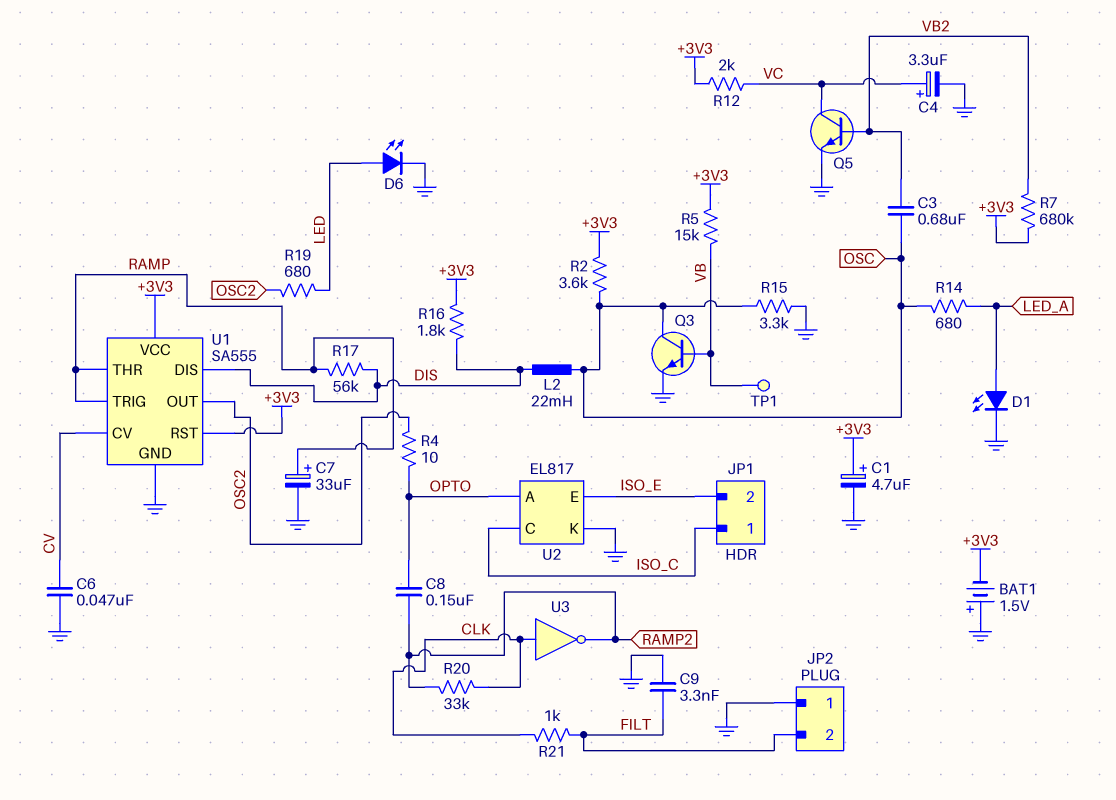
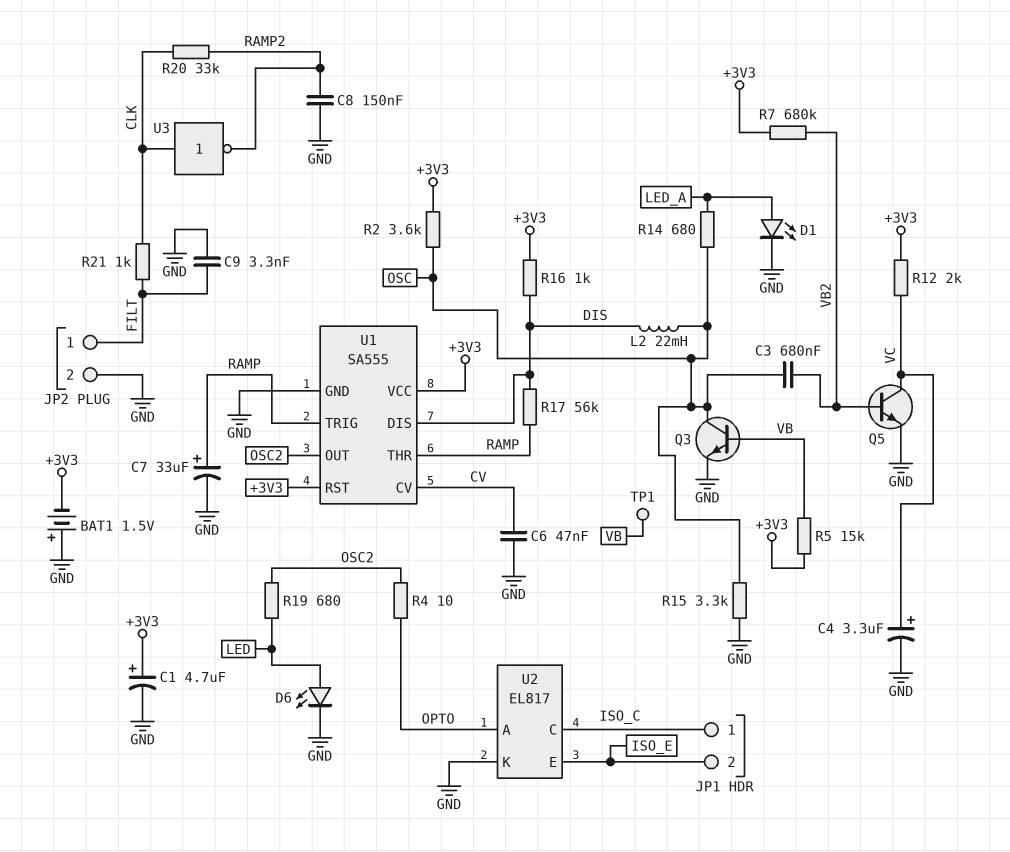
C8: 150nF (OPTO, RAMP2) -> 150nF (GND, RAMP2)
JP2 pin 1: GND -> FILT
JP2 pin 2: FILT -> GND
R16: 1.8k (+3V3, DIS) -> 1k (+3V3, DIS)

